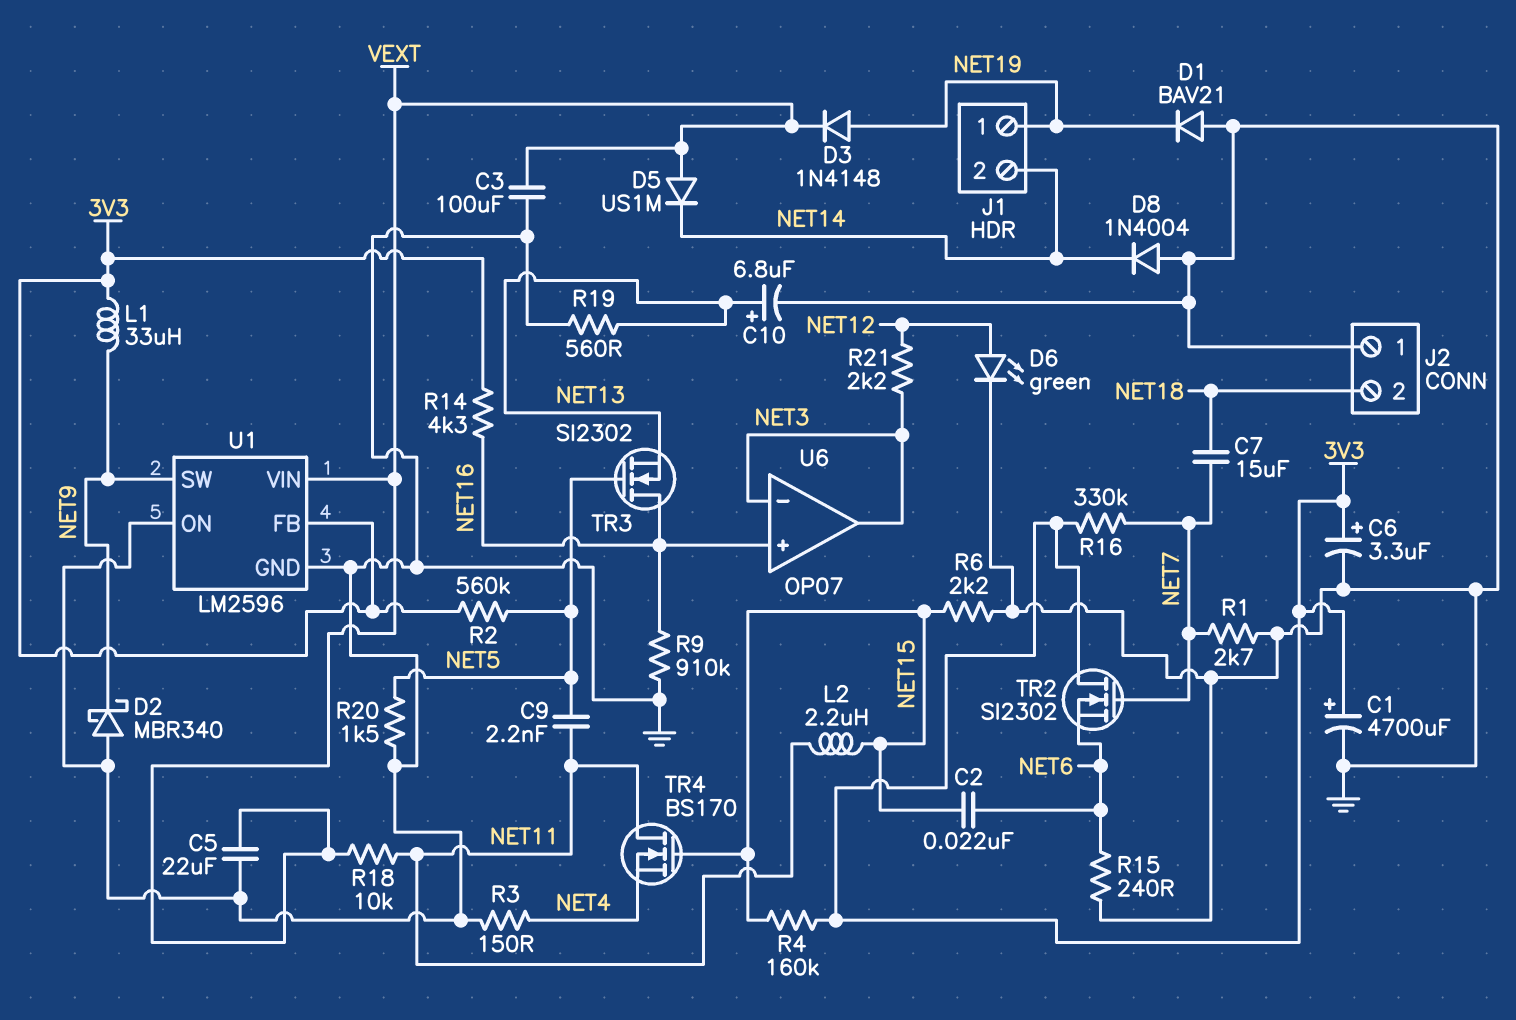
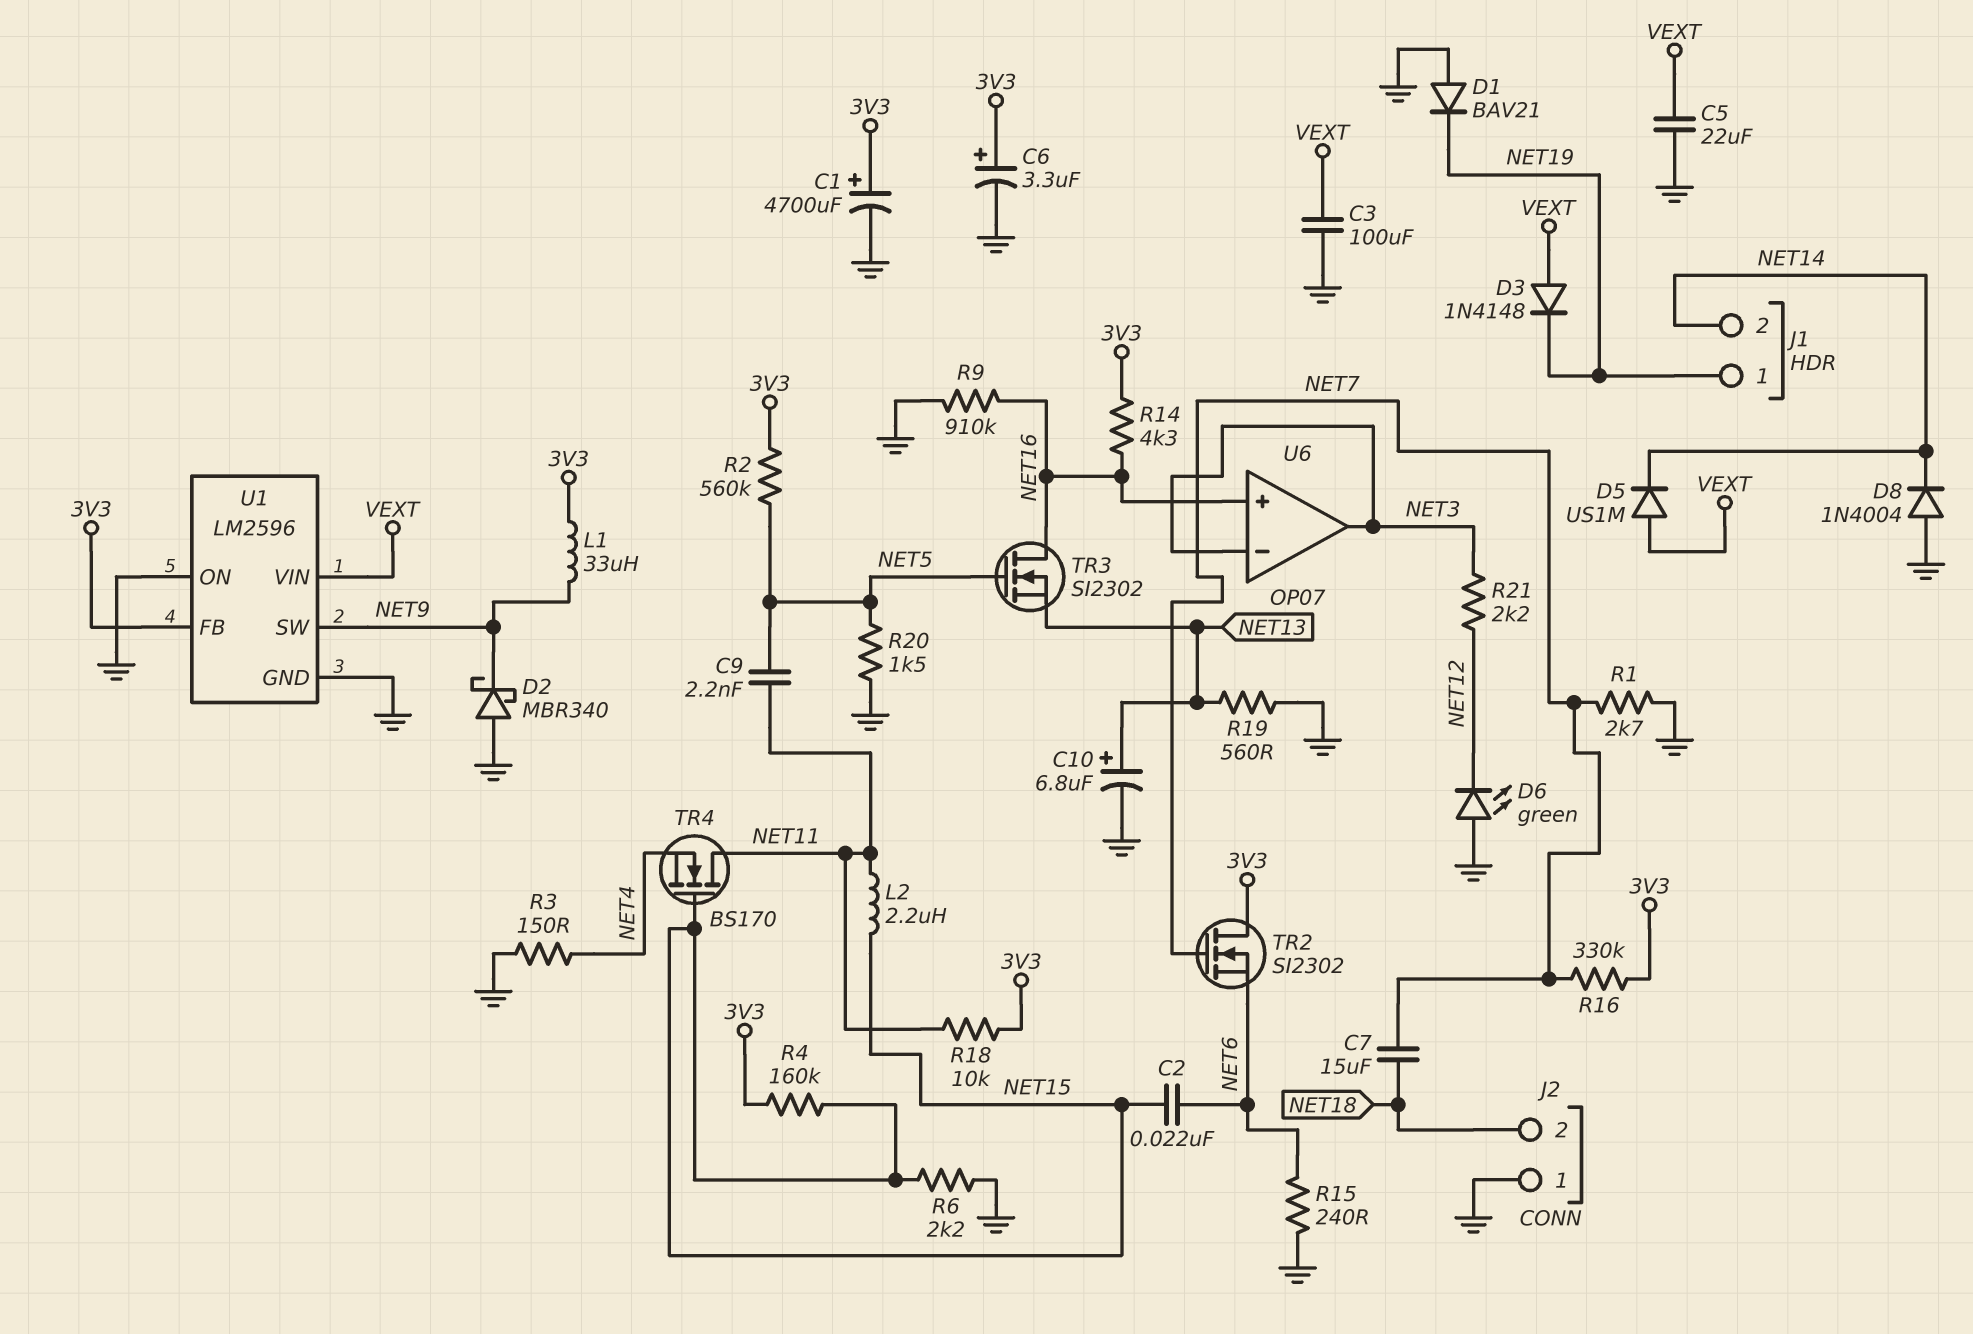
D3: diode 1N4148 (A NET19, K VEXT) -> diode 1N4148 (A VEXT, K NET19)
D6: LED green (A NET12, K GND) -> LED green (A GND, K NET12)
R18: 10k (NET11, VEXT) -> 10k (3V3, NET11)

